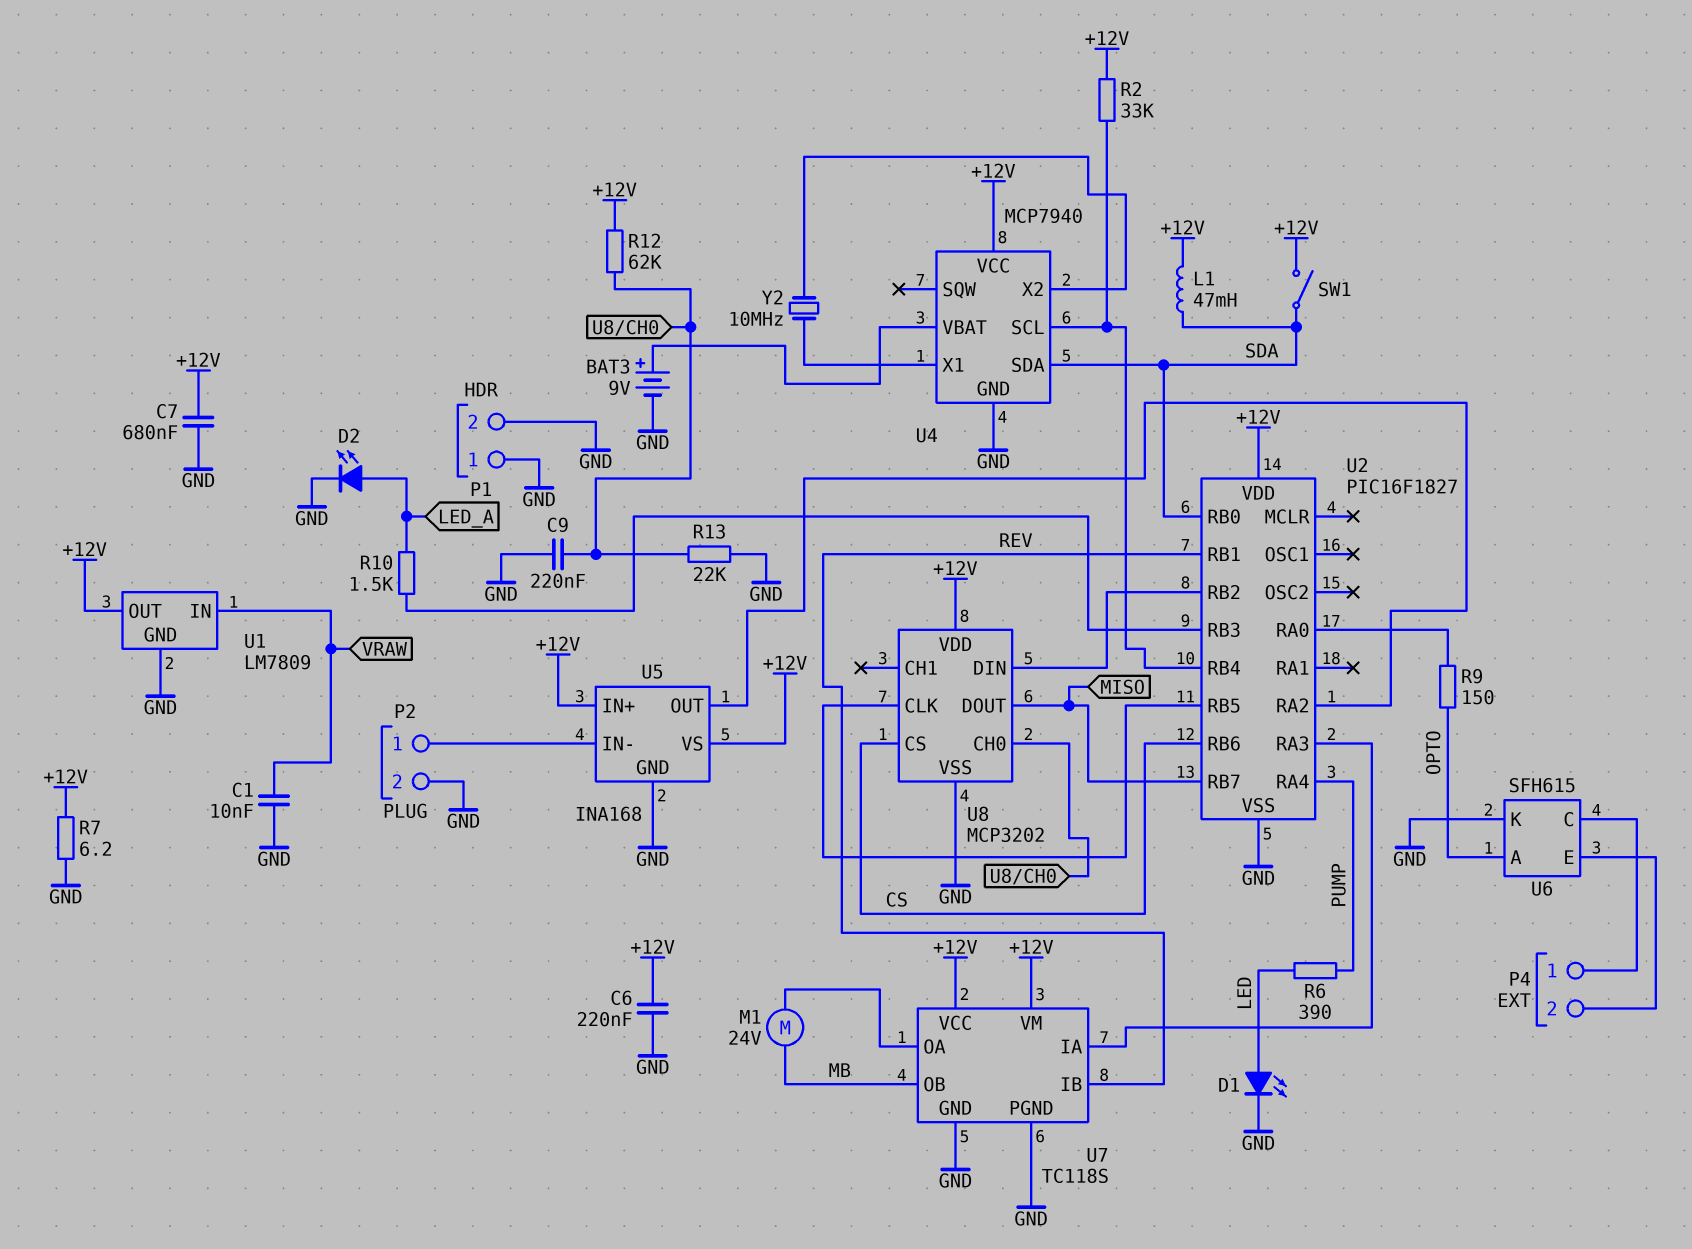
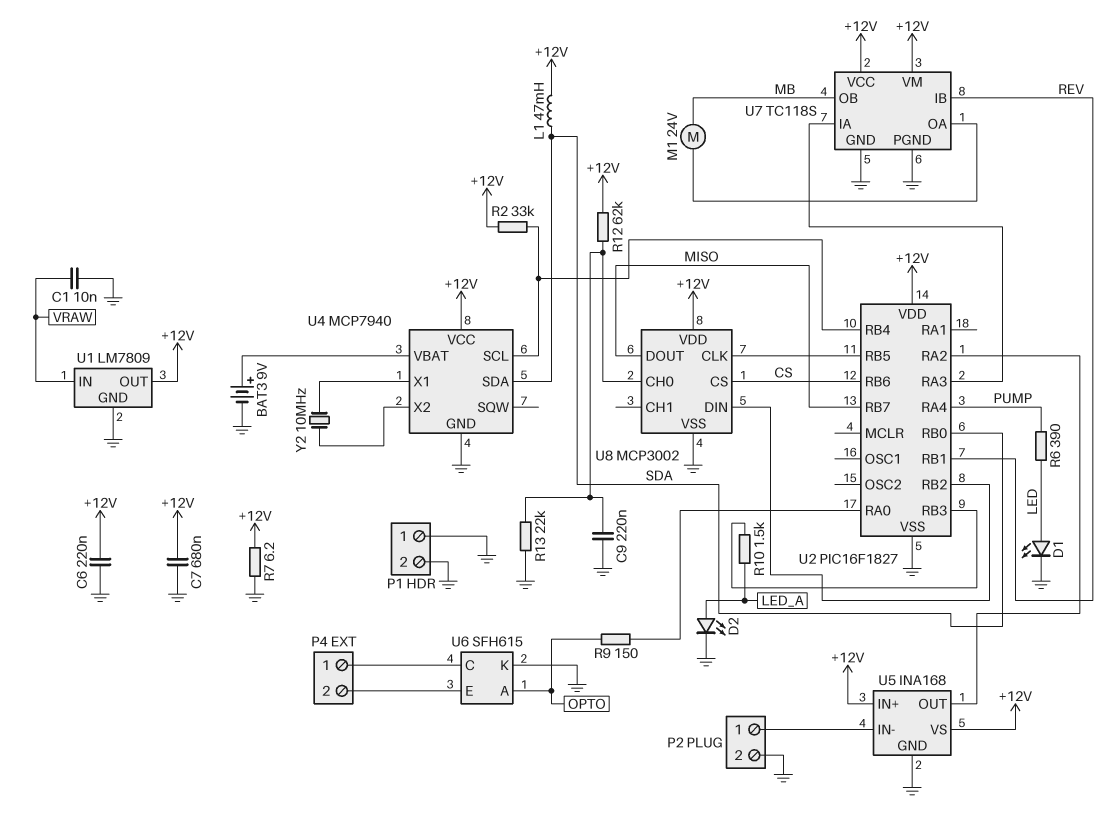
SW1: switch (+12V, SDA) -> none
U8: MCP3202 -> MCP3002

